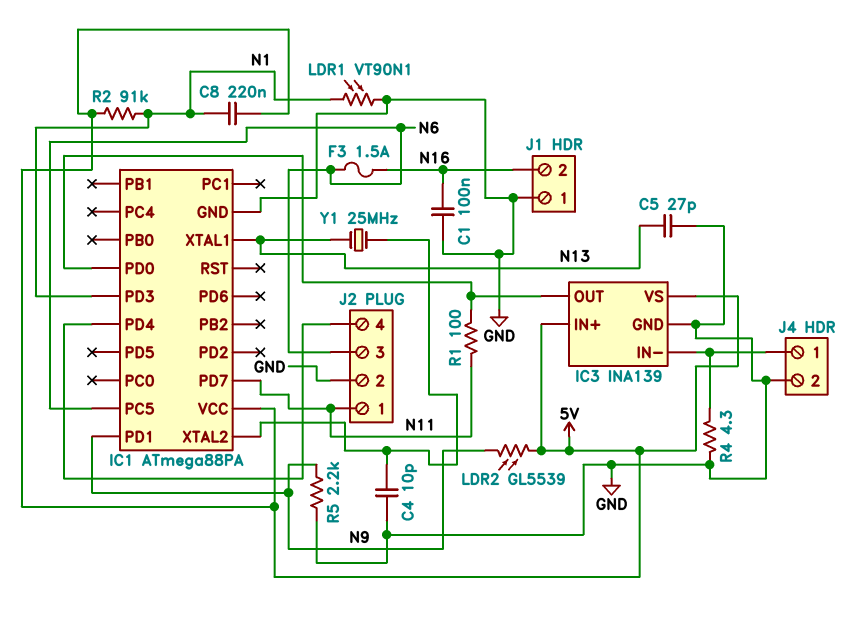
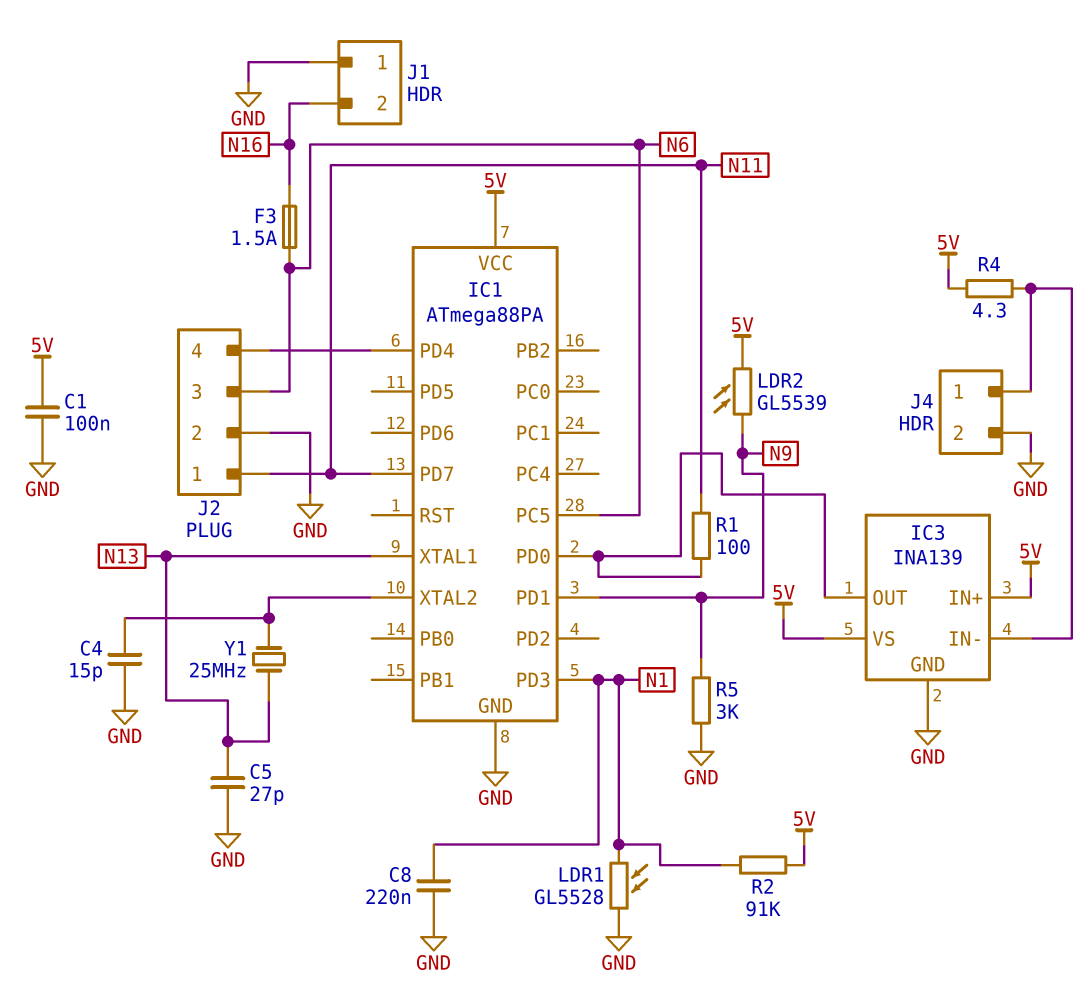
C1: 100nF (GND, N16) -> 100nF (5V, GND)
C4: 10pF (GND, IC1/XTAL2) -> 15pF (GND, IC1/XTAL2)
C8: 220nF (5V, N1) -> 220nF (GND, N1)
LDR1: VT90N1 (GND, N1) -> GL5528 (GND, N1)
R4: 4.3 (GND, IC3/IN-) -> 4.3 (5V, IC3/IN-)
R5: 2.2k (GND, N9) -> 3k (GND, N9)

